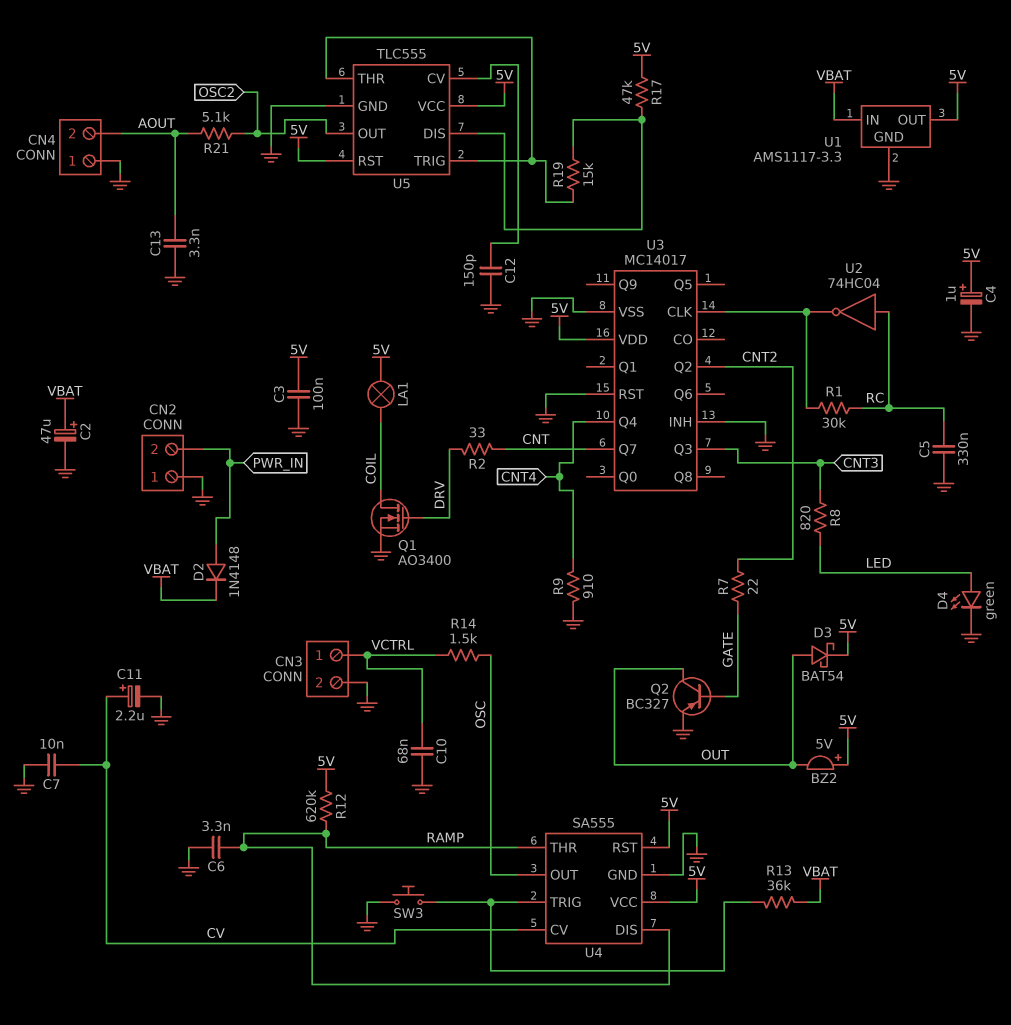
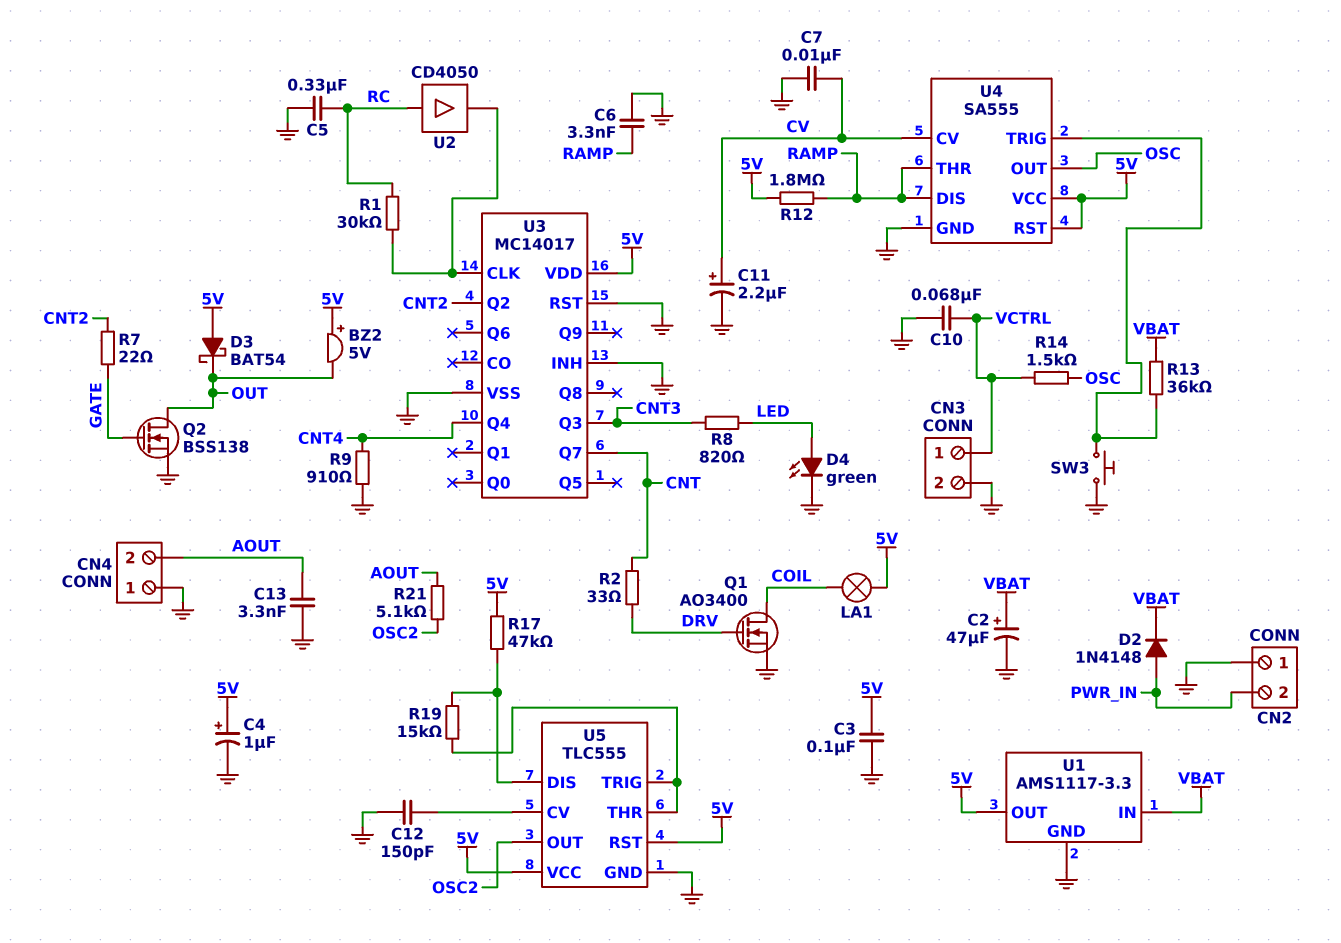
D3: schottky BAT54 (A OUT, K 5V) -> schottky BAT54 (A 5V, K OUT)
Q2: PNP BC327 (B GATE, C OUT, E GND) -> NMOS BSS138 (G GATE, D OUT, S GND)
R12: 620k (5V, RAMP) -> 1.8M (5V, RAMP)
U2: NOT 74HC04 (in RC, out U3/CLK) -> buffer CD4050 (in RC, out U3/CLK)

